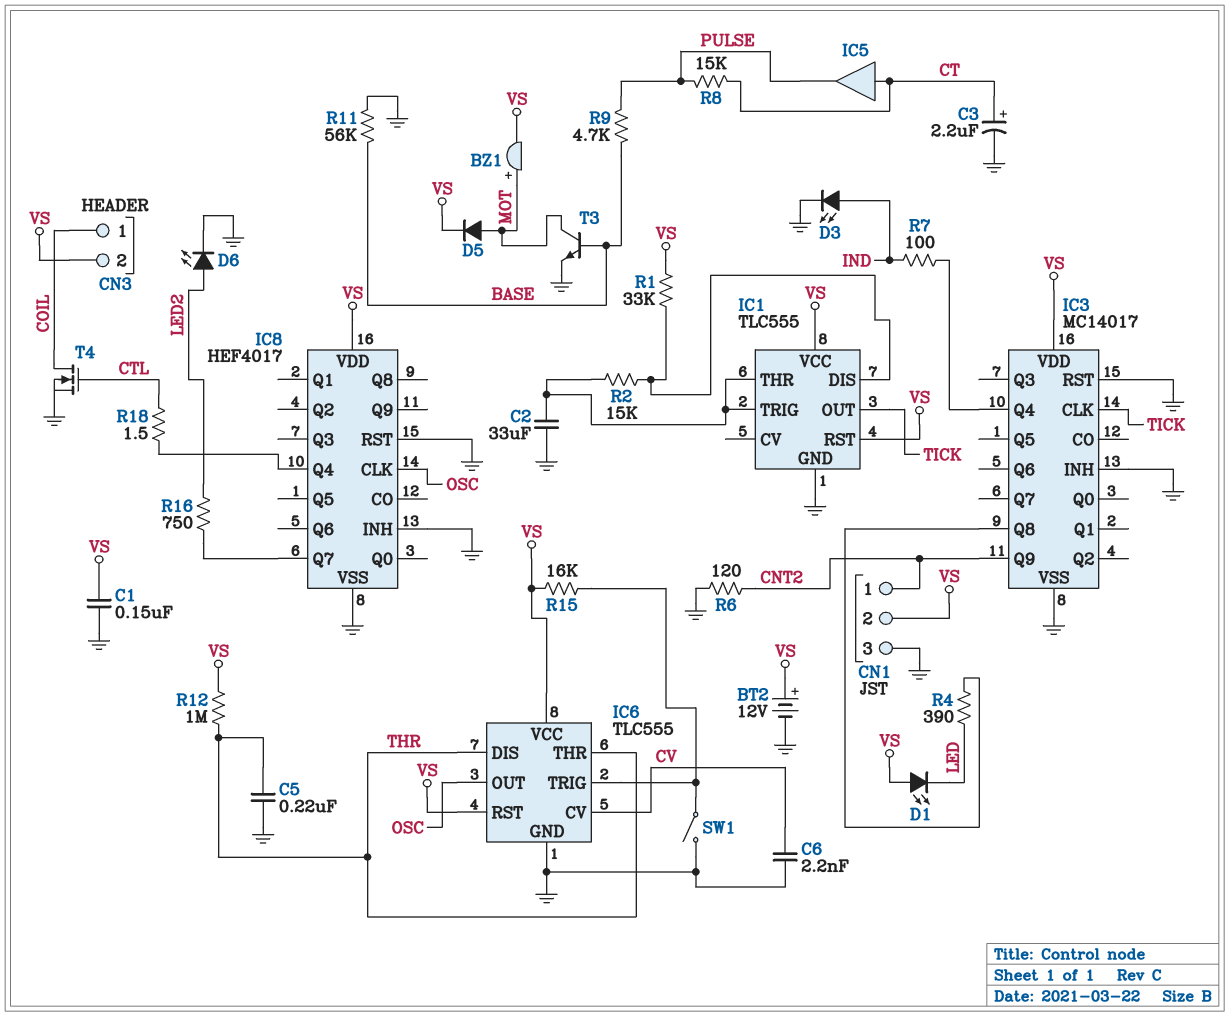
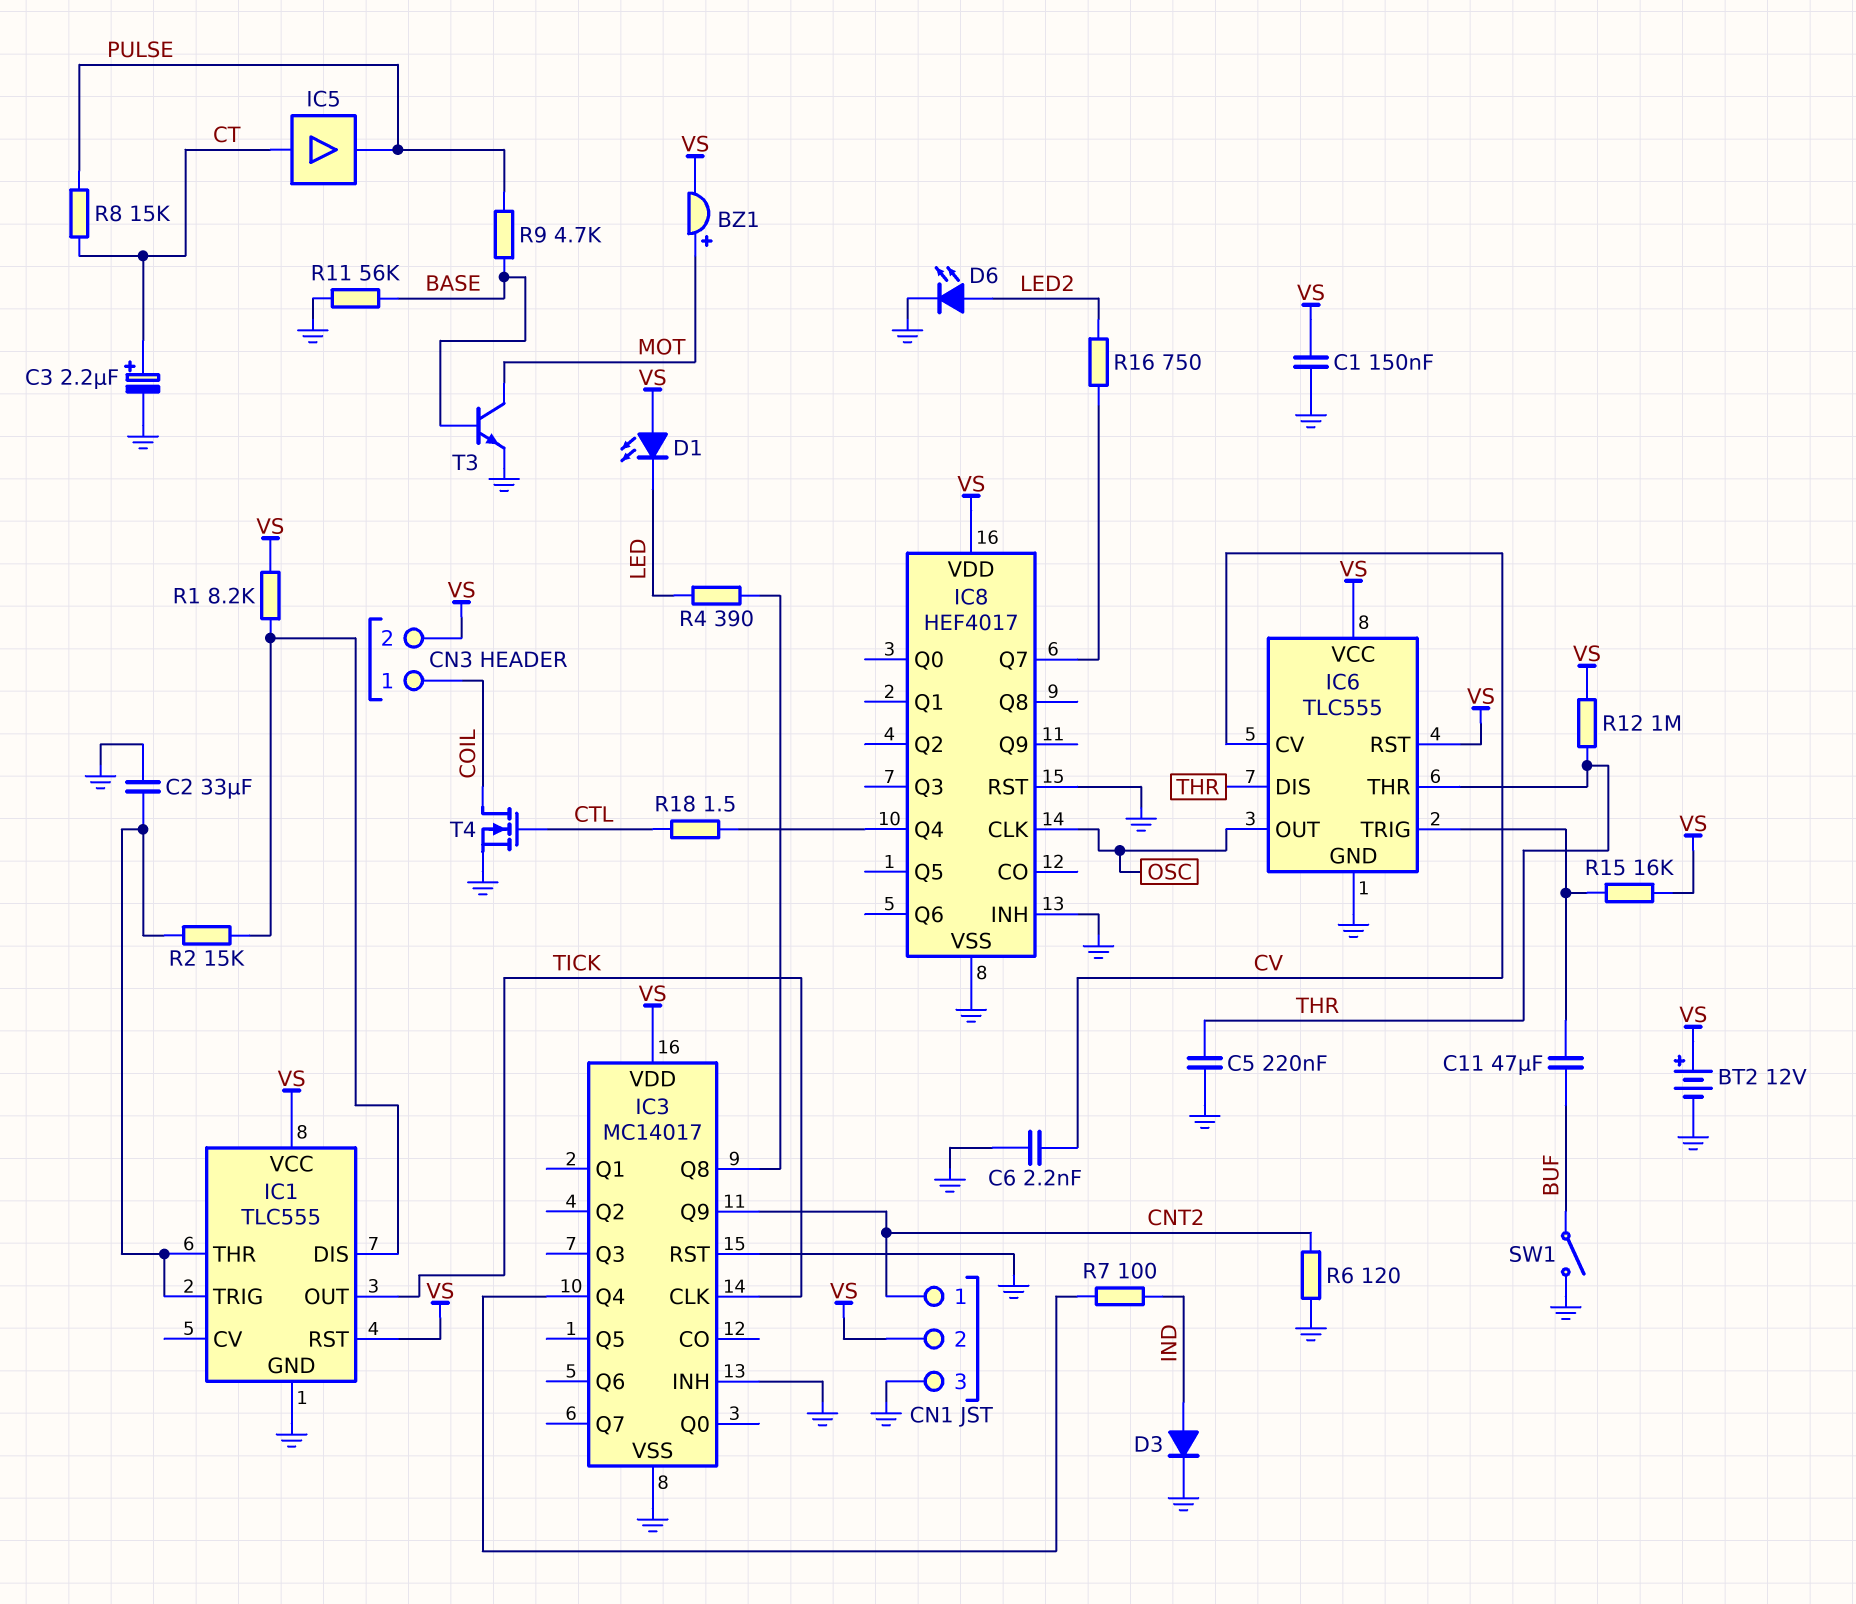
C11: none -> 47uF (BUF, IC6/TRIG)
D3: LED (A IND, K GND) -> diode (A IND, K GND)
D5: diode (A MOT, K VS) -> none
R1: 33k (IC1/DIS, VS) -> 8.2k (IC1/DIS, VS)
SW1: switch (GND, IC6/TRIG) -> switch (BUF, GND)

